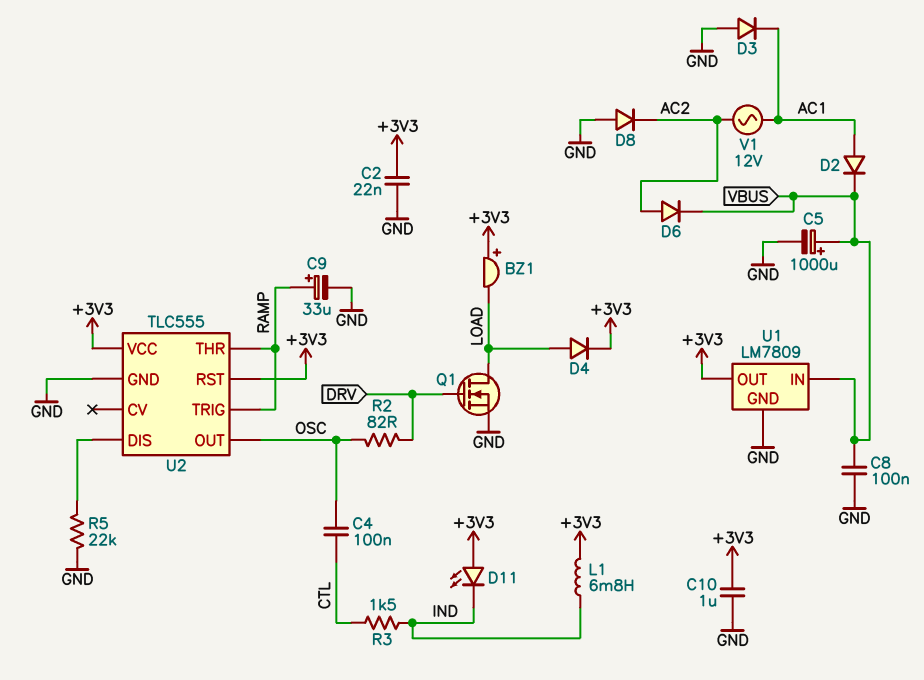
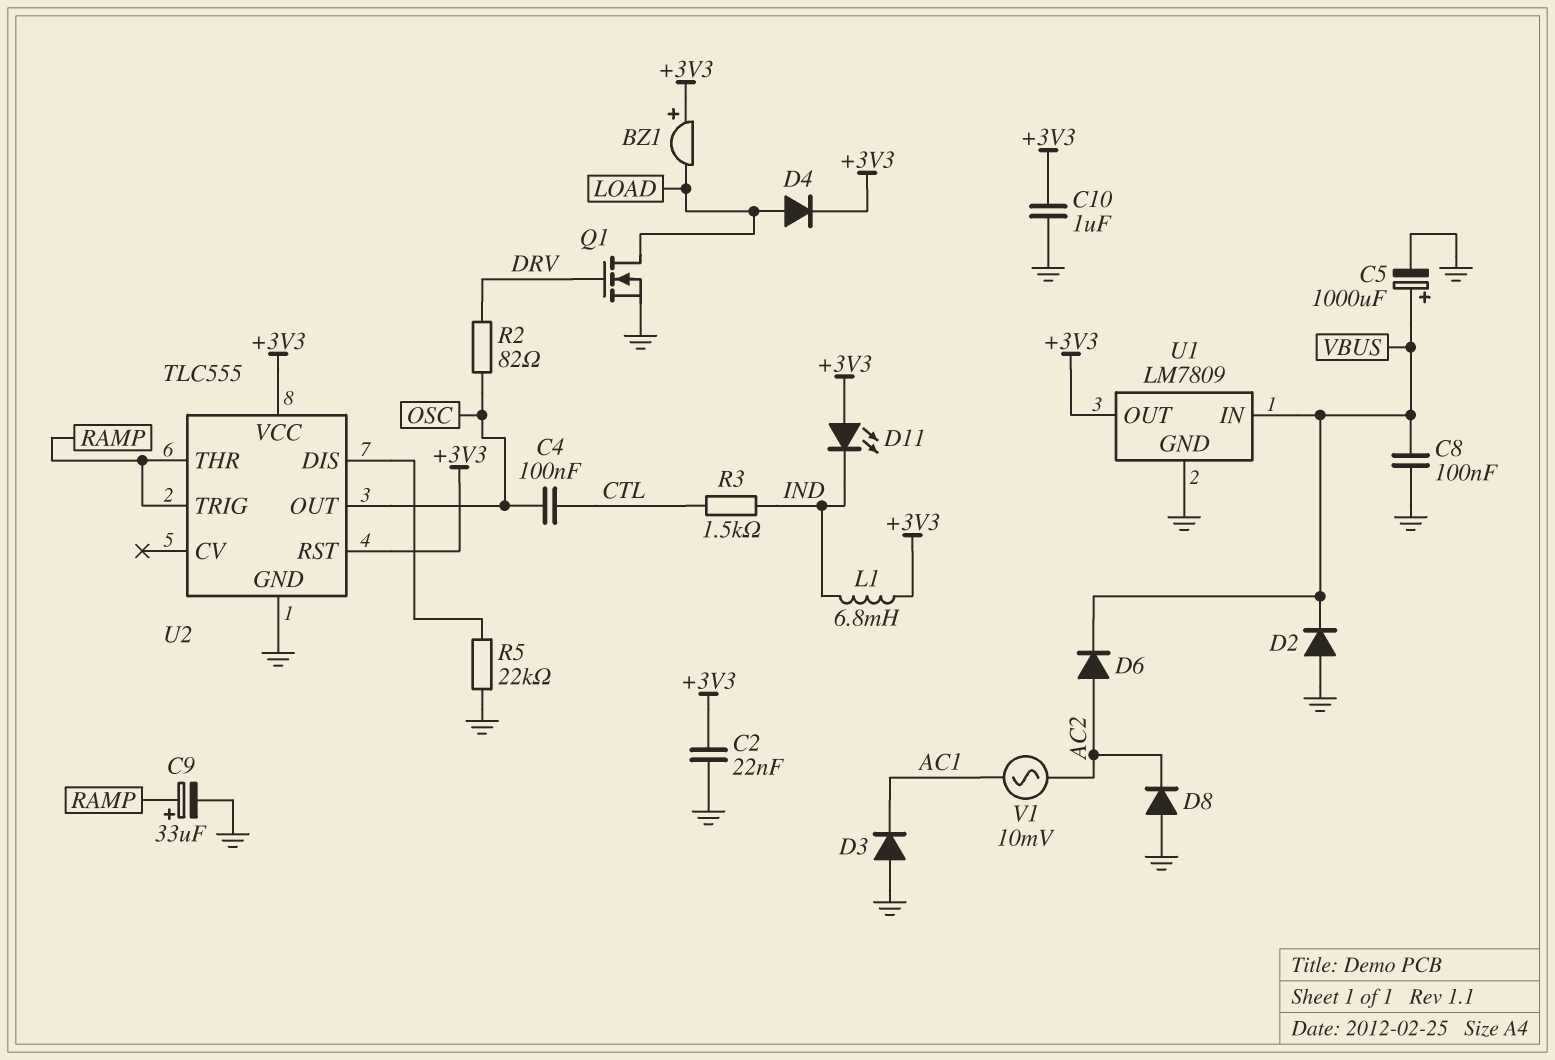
D2: diode (A AC1, K VBUS) -> diode (A GND, K VBUS)
V1: AC 12V (AC1, AC2) -> AC 10mV (AC1, AC2)

